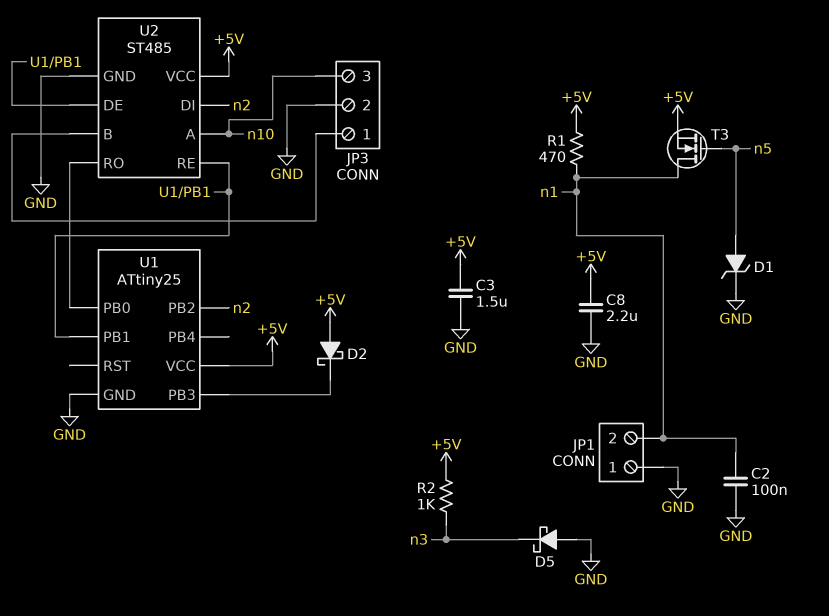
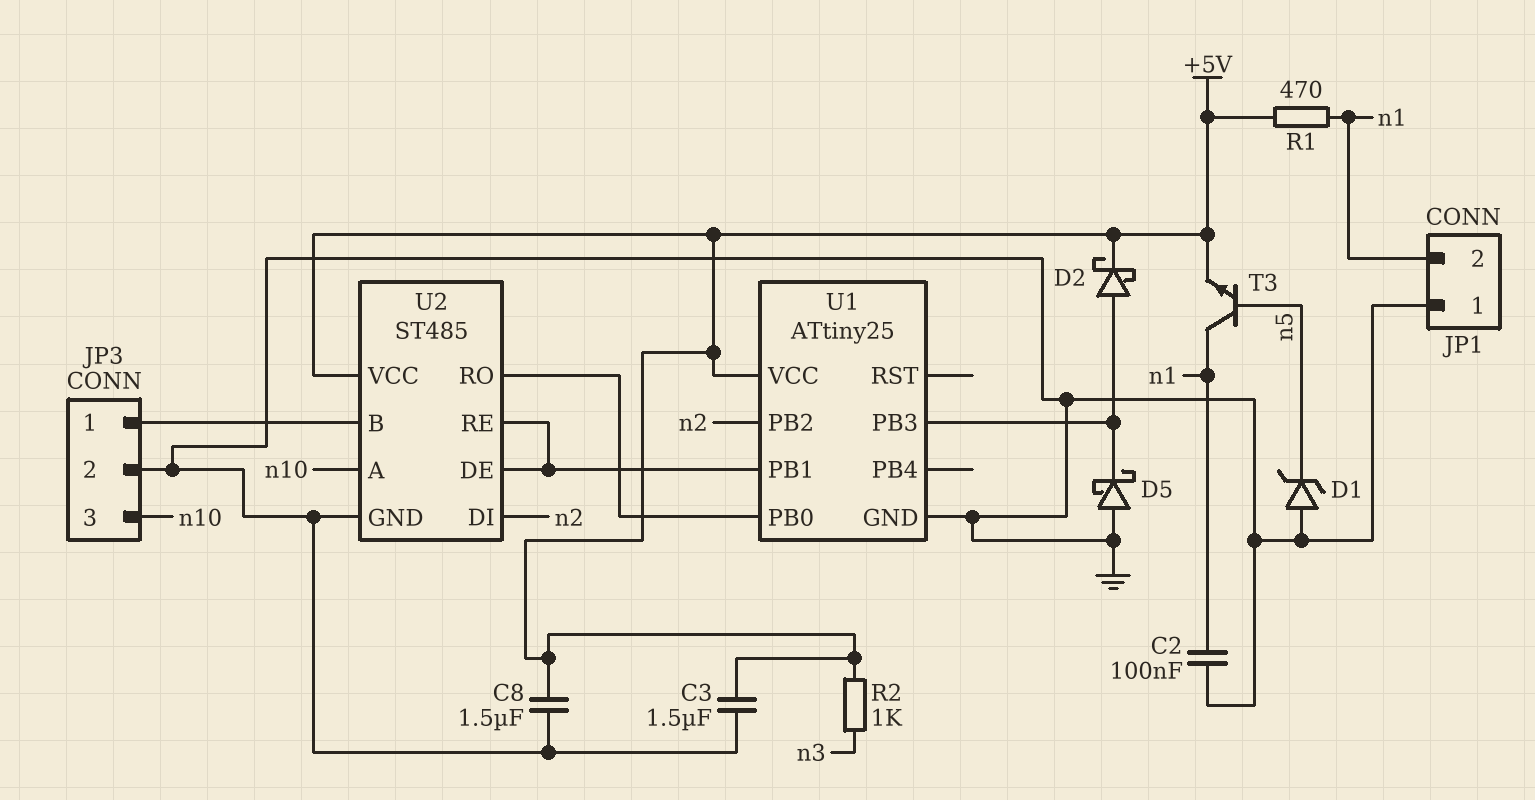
C8: 2.2uF (+5V, GND) -> 1.5uF (+5V, GND)
D1: zener (A n5, K GND) -> zener (A GND, K n5)
D2: schottky (A +5V, K U1/PB3) -> schottky (A U1/PB3, K +5V)
D5: schottky (A GND, K n3) -> schottky (A GND, K U1/PB3)
T3: NMOS (G n5, D n1, S +5V) -> NPN (B n5, C n1, E +5V)

